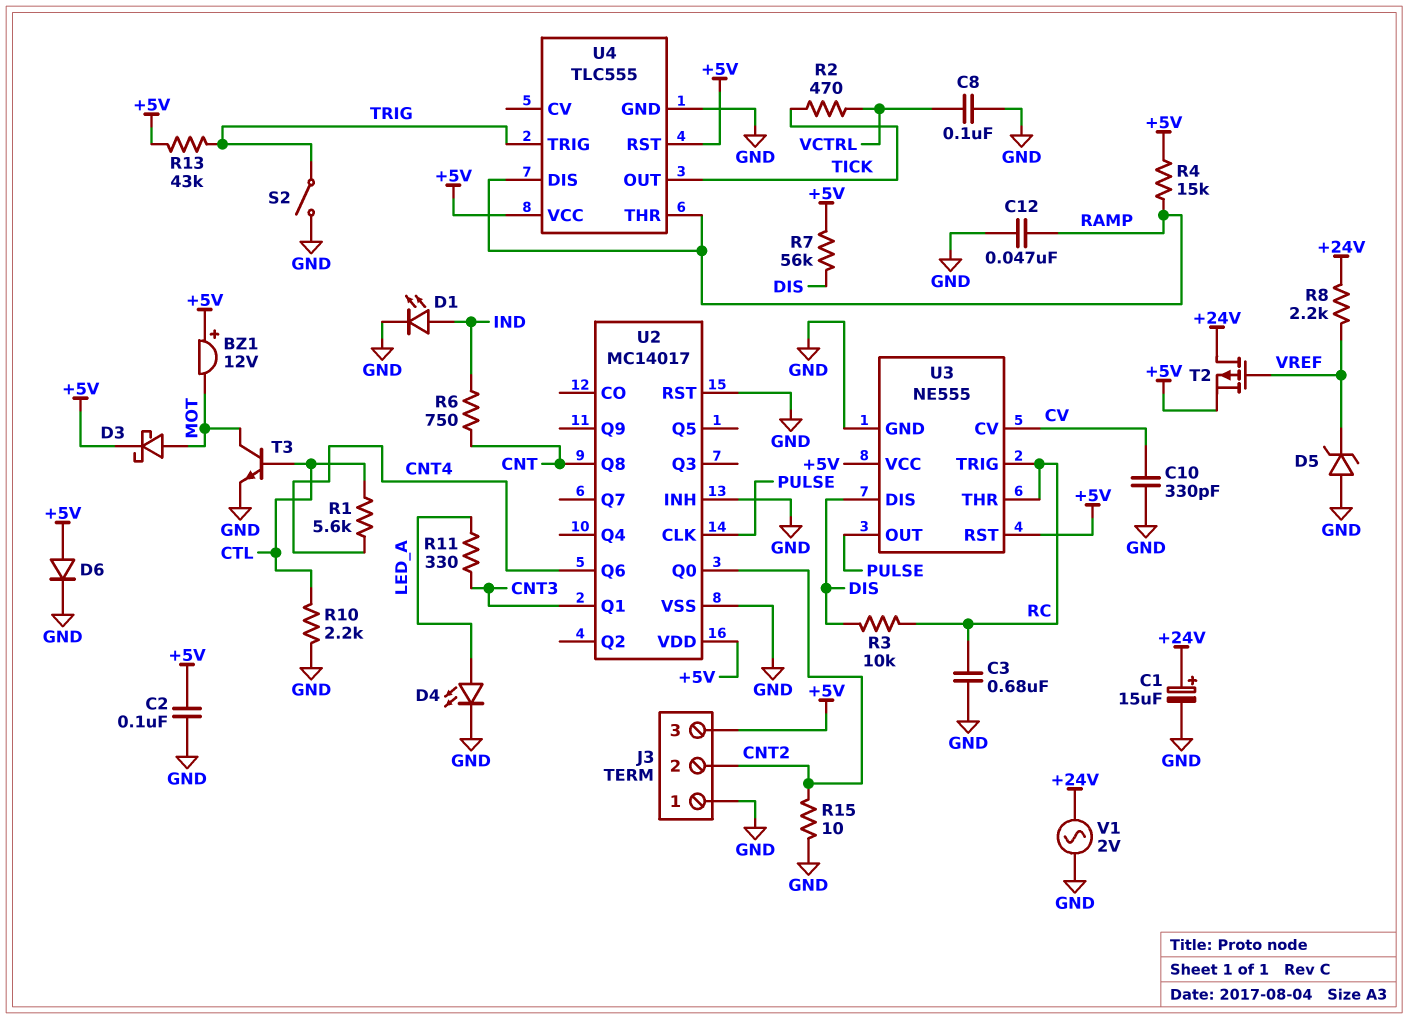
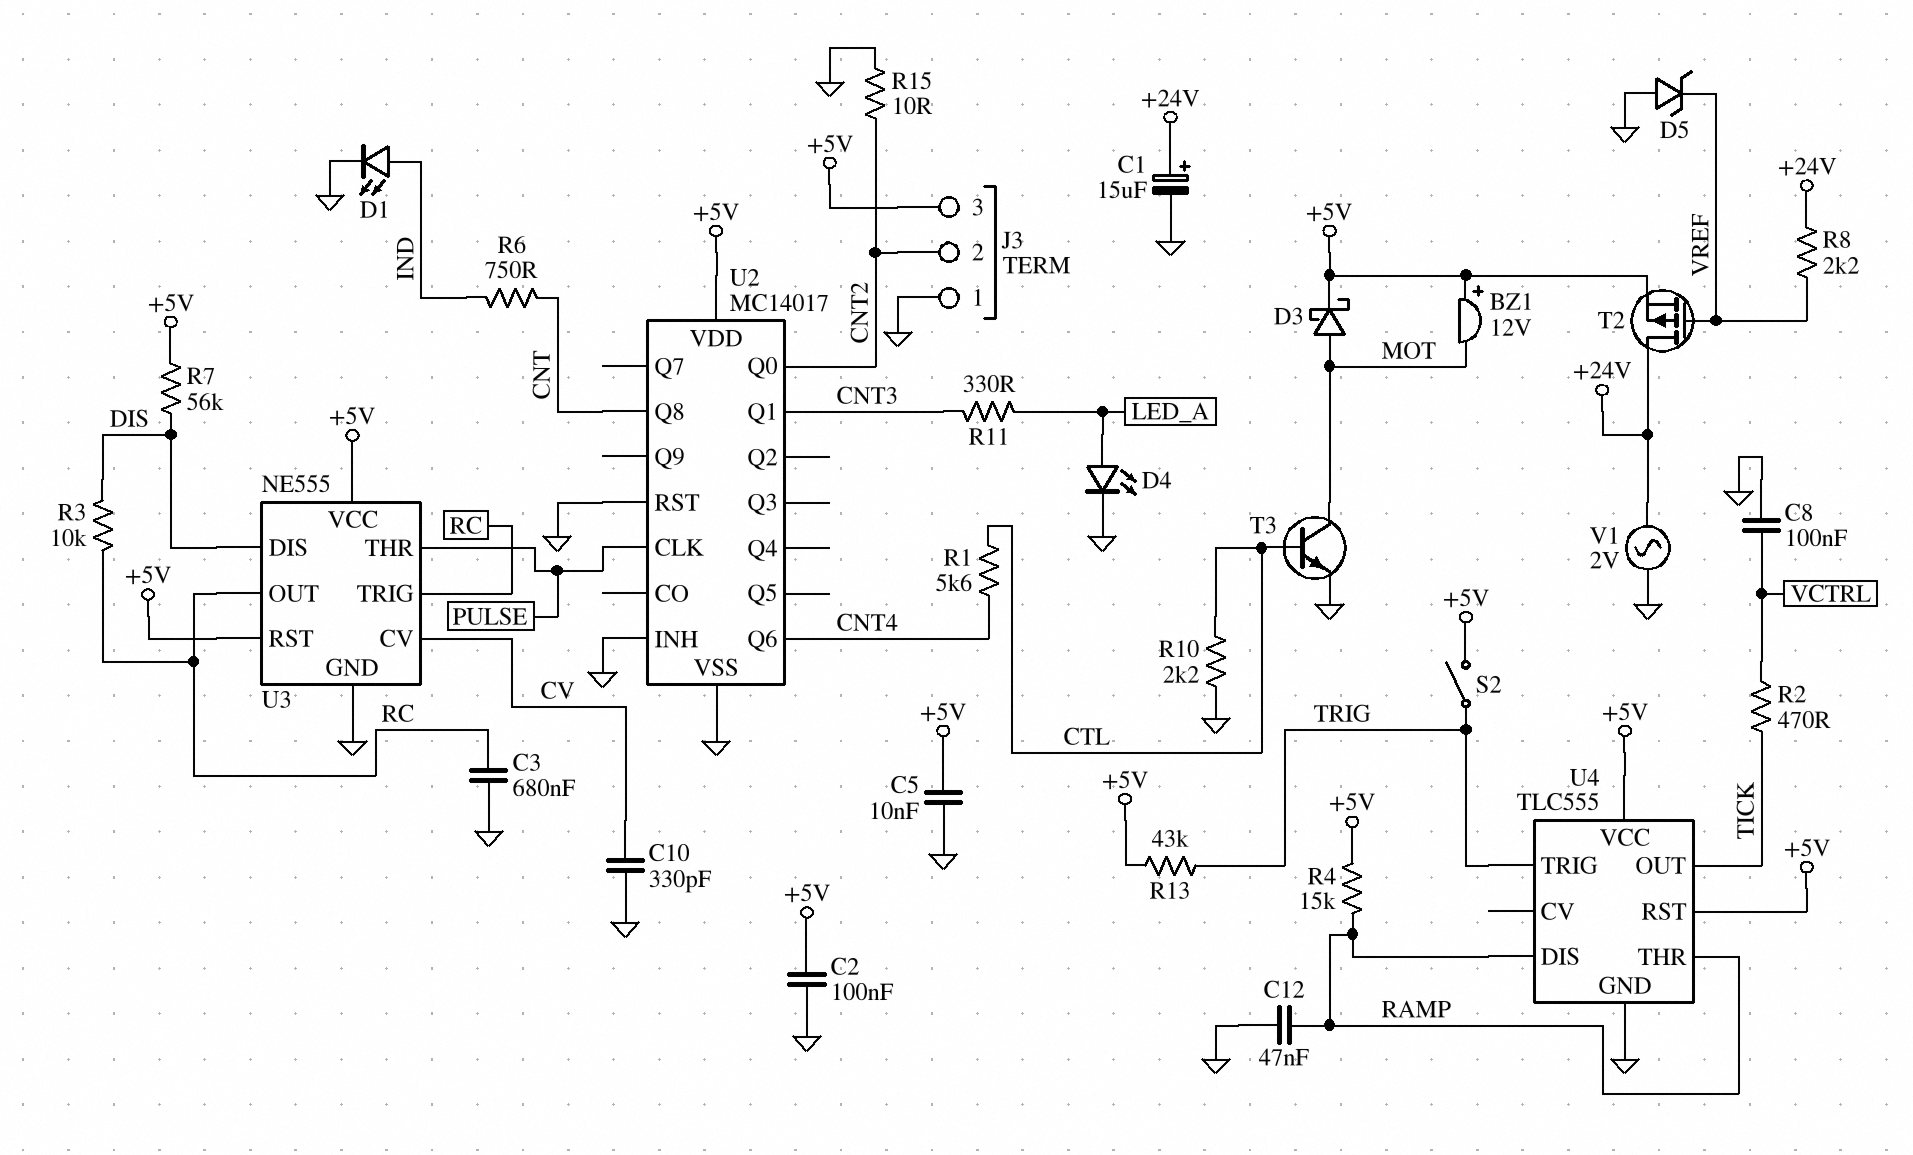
C5: none -> 10nF (+5V, GND)
D6: diode (A +5V, K GND) -> none
S2: switch (GND, TRIG) -> switch (+5V, TRIG)
U3 pin OUT: PULSE -> RC
U3 pin THR: RC -> PULSE

